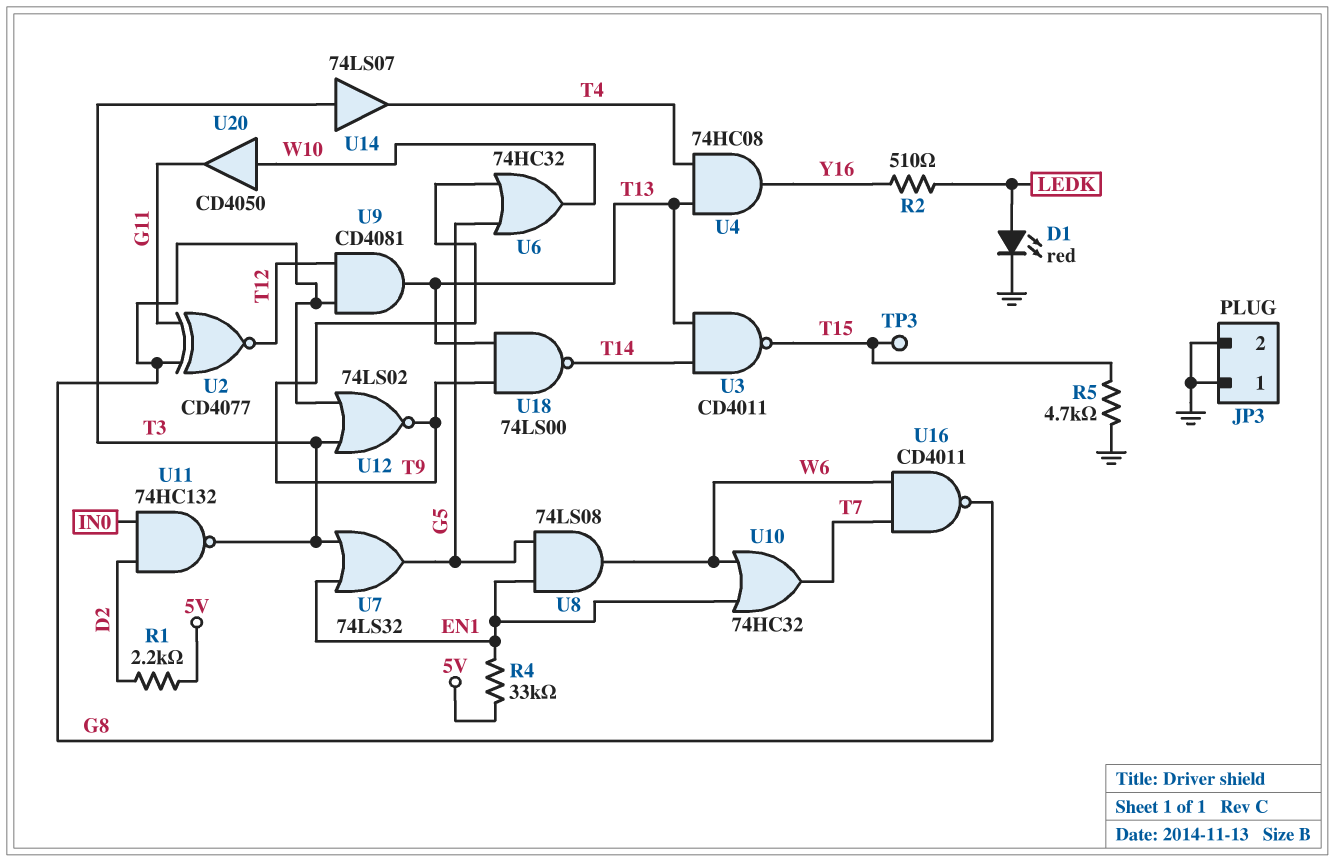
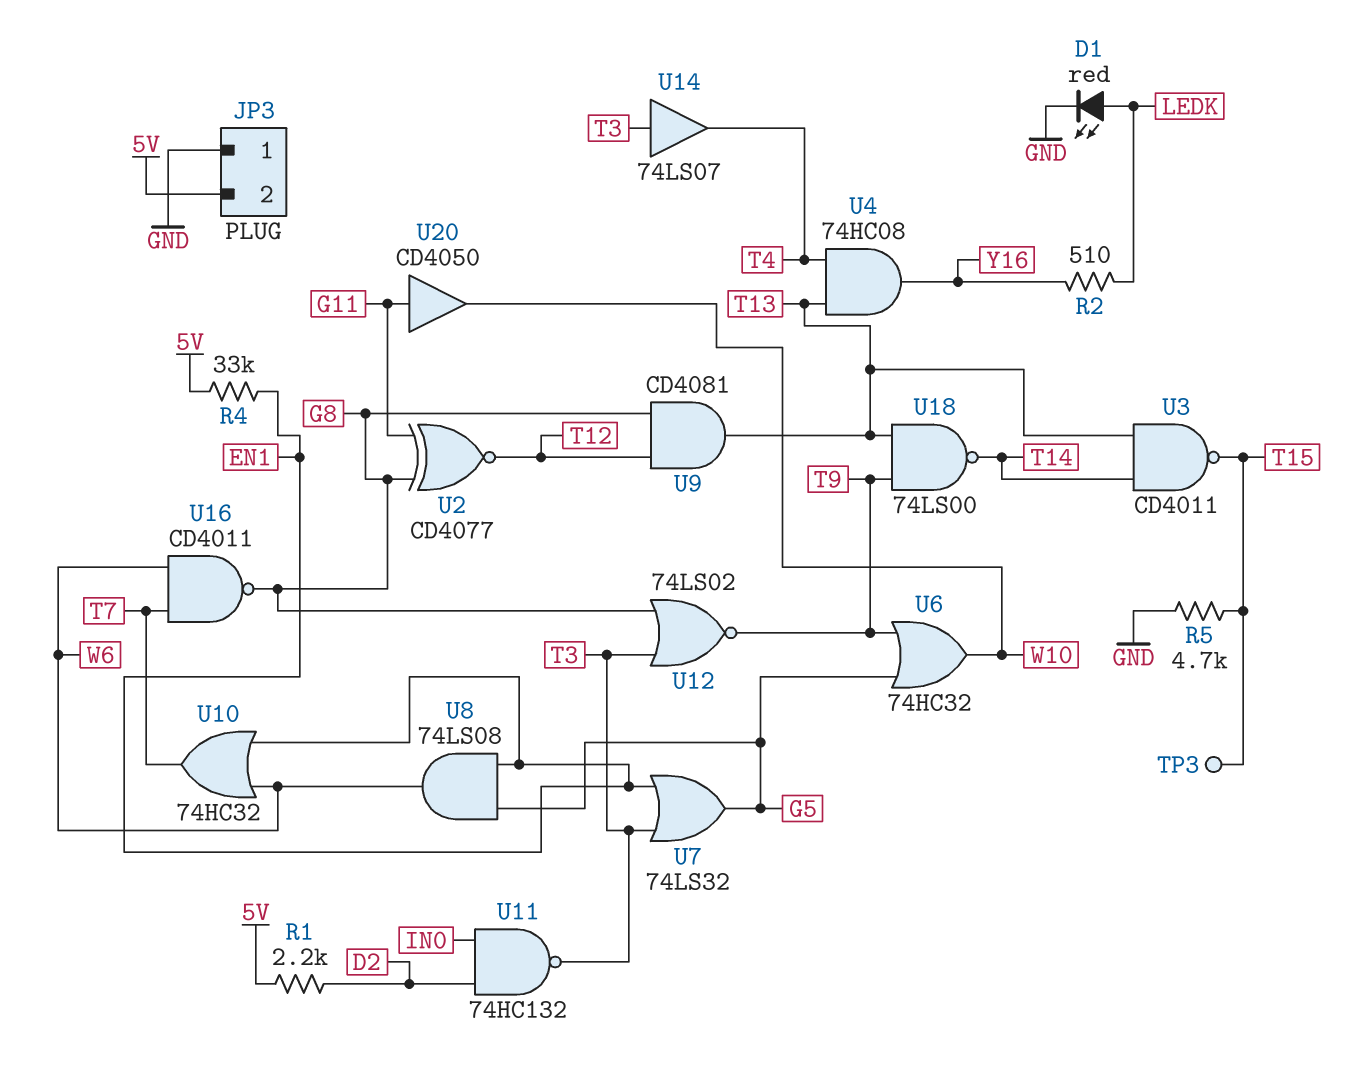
JP3 pin 2: GND -> 5V
U20: buffer CD4050 (in W10, out G11) -> buffer CD4050 (in G11, out W10)

